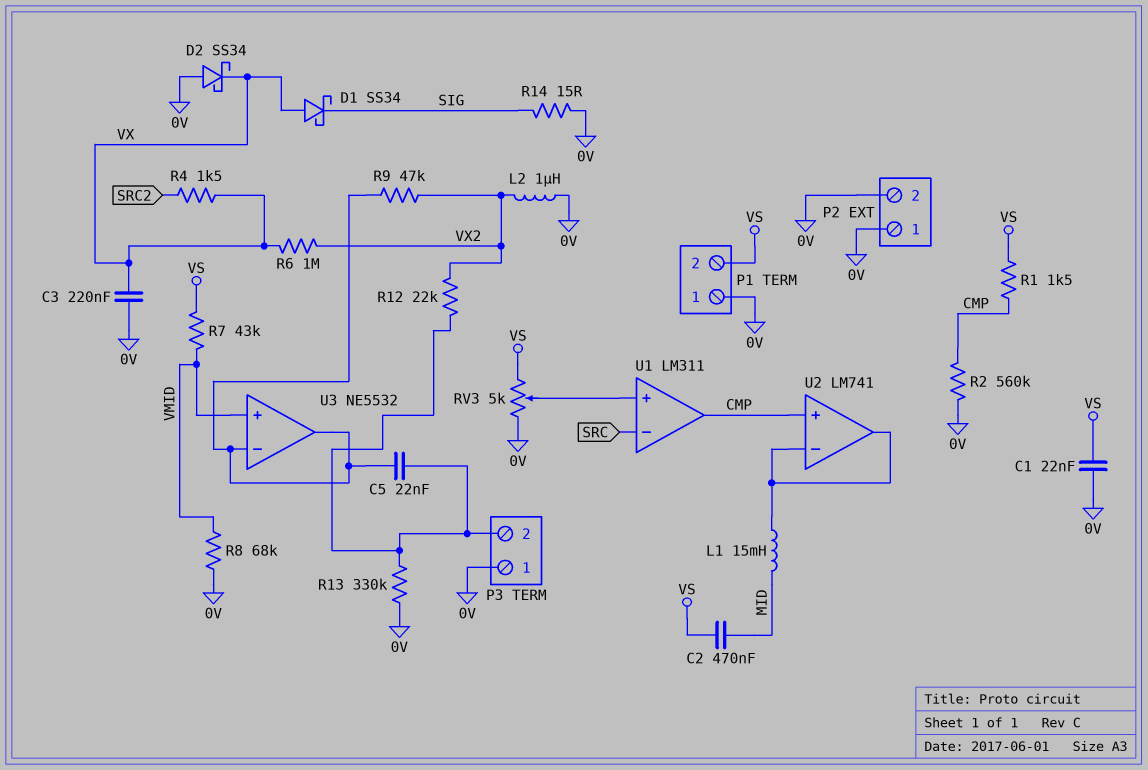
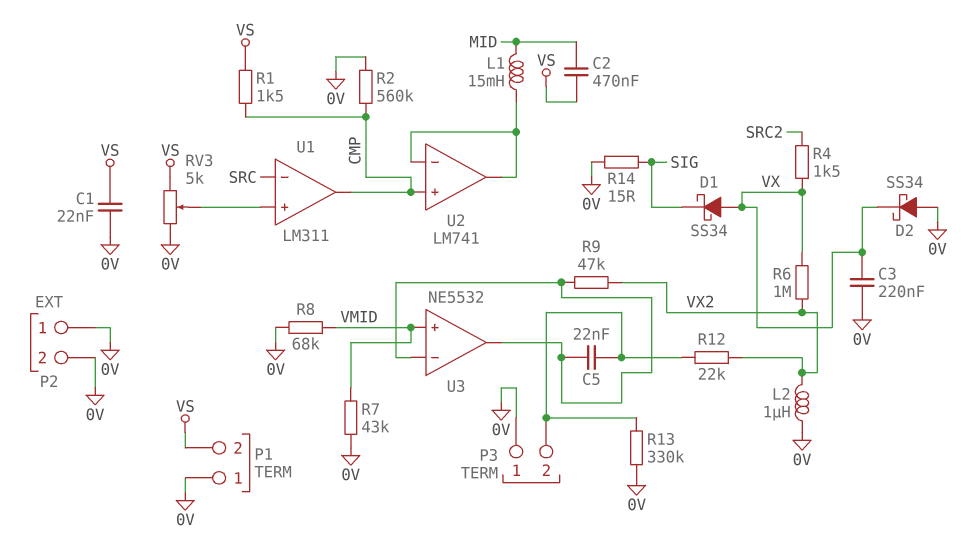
R7: 43k (VMID, VS) -> 43k (0V, VMID)

